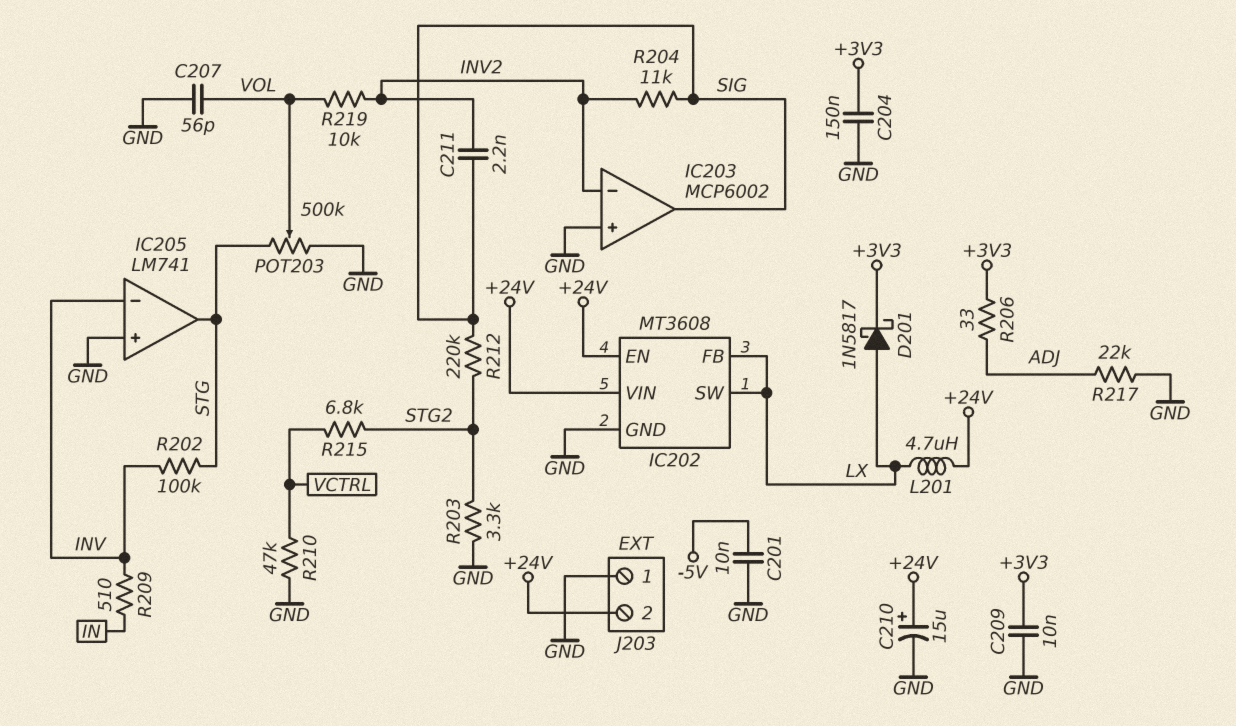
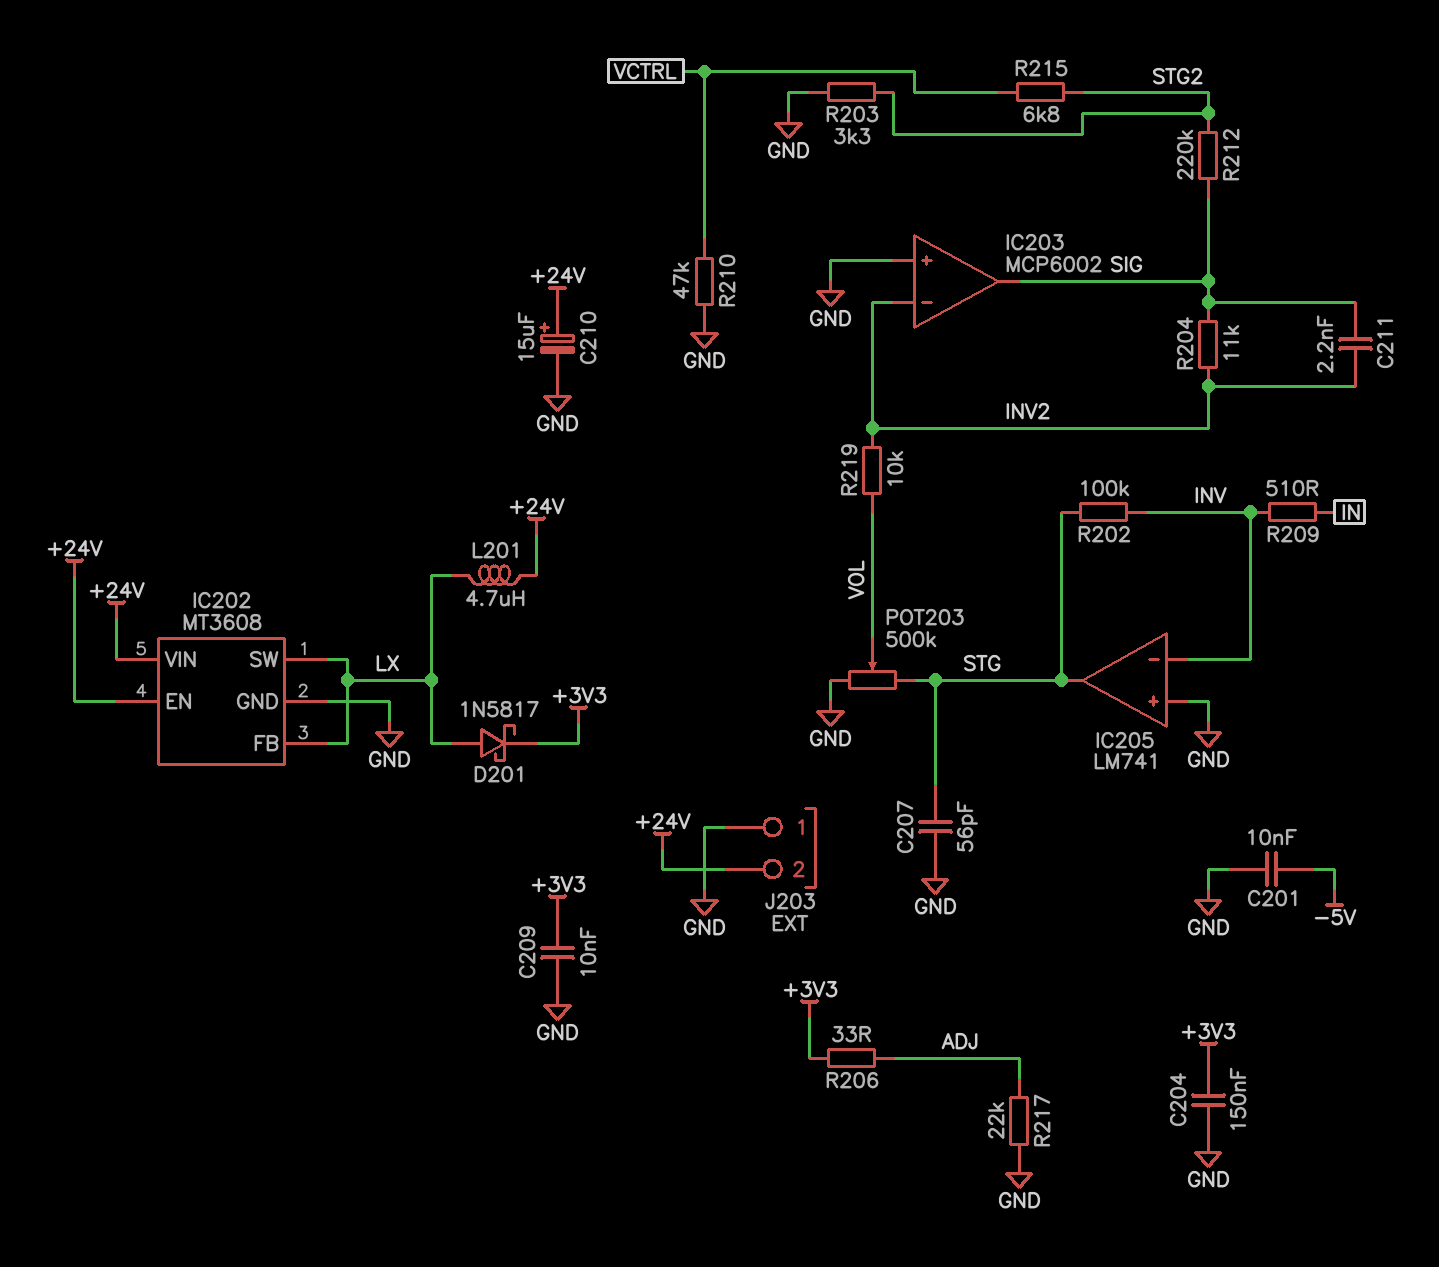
C207: 56pF (GND, VOL) -> 56pF (GND, STG)

